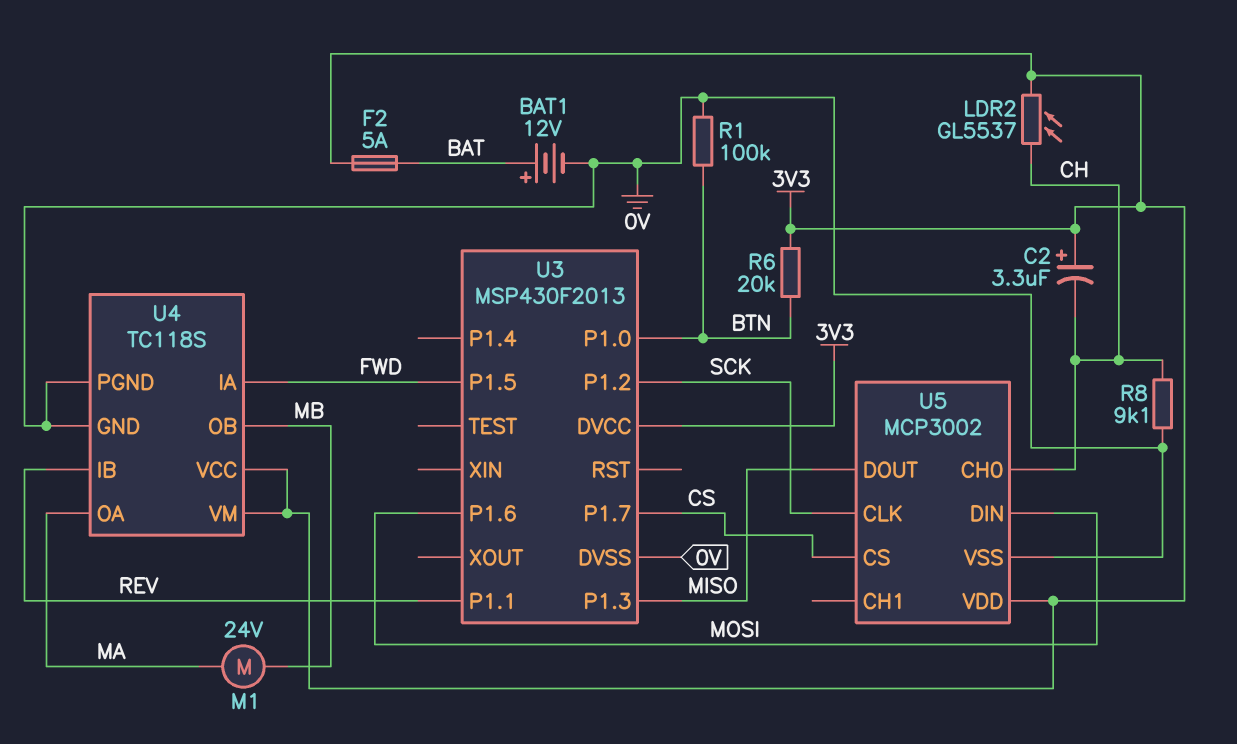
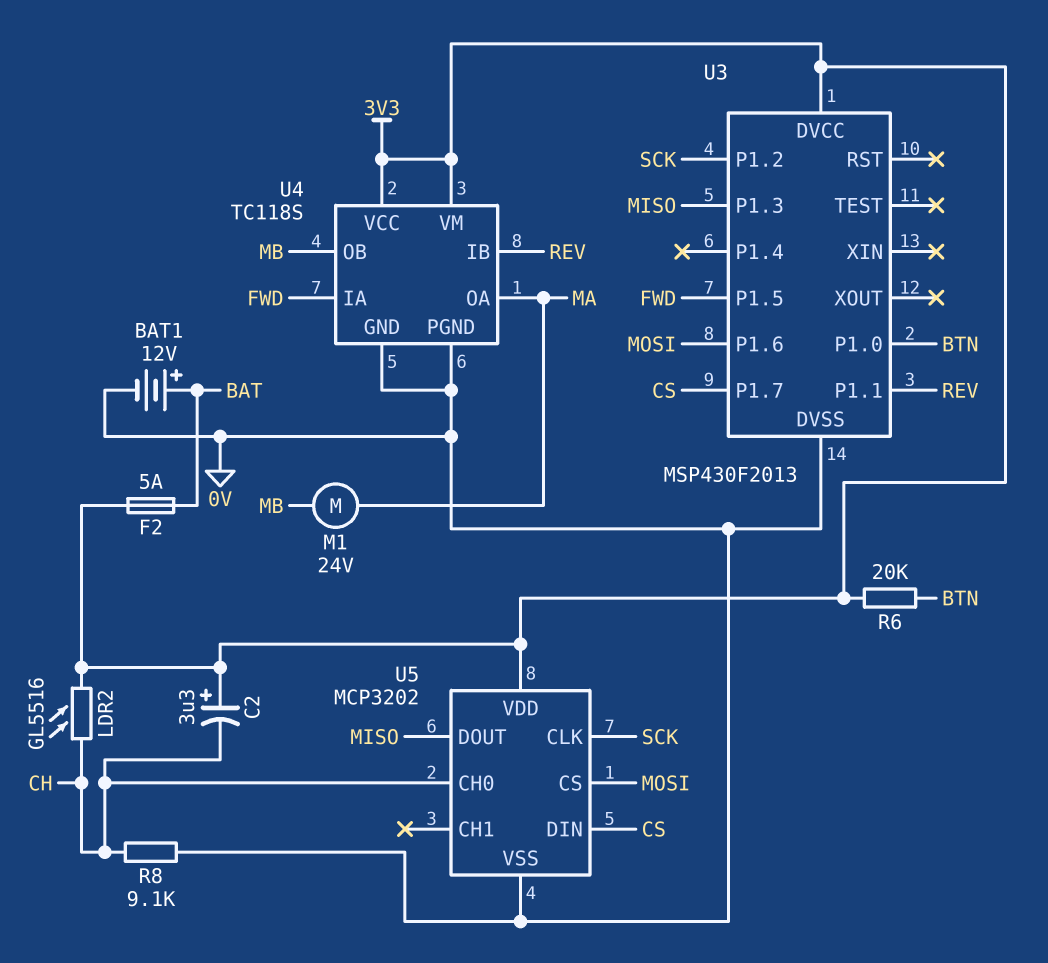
LDR2: GL5537 (3V3, CH) -> GL5516 (3V3, CH)
R1: 100k (0V, BTN) -> none
U5: MCP3002 -> MCP3202
U5 pin CS: CS -> MOSI
U5 pin DIN: MOSI -> CS

